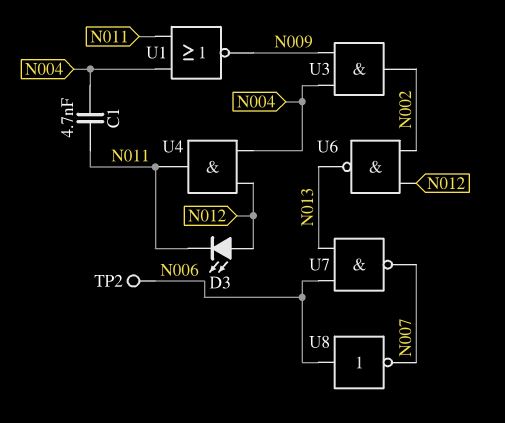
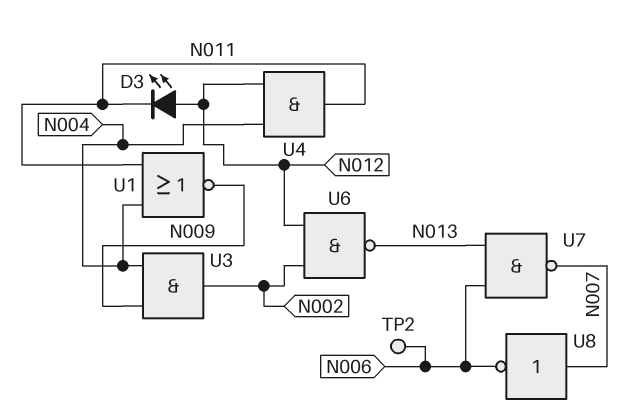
C1: 4.7nF (N004, N011) -> none
U8: NOT (in N006, out N007) -> NOT (in N007, out N006)

